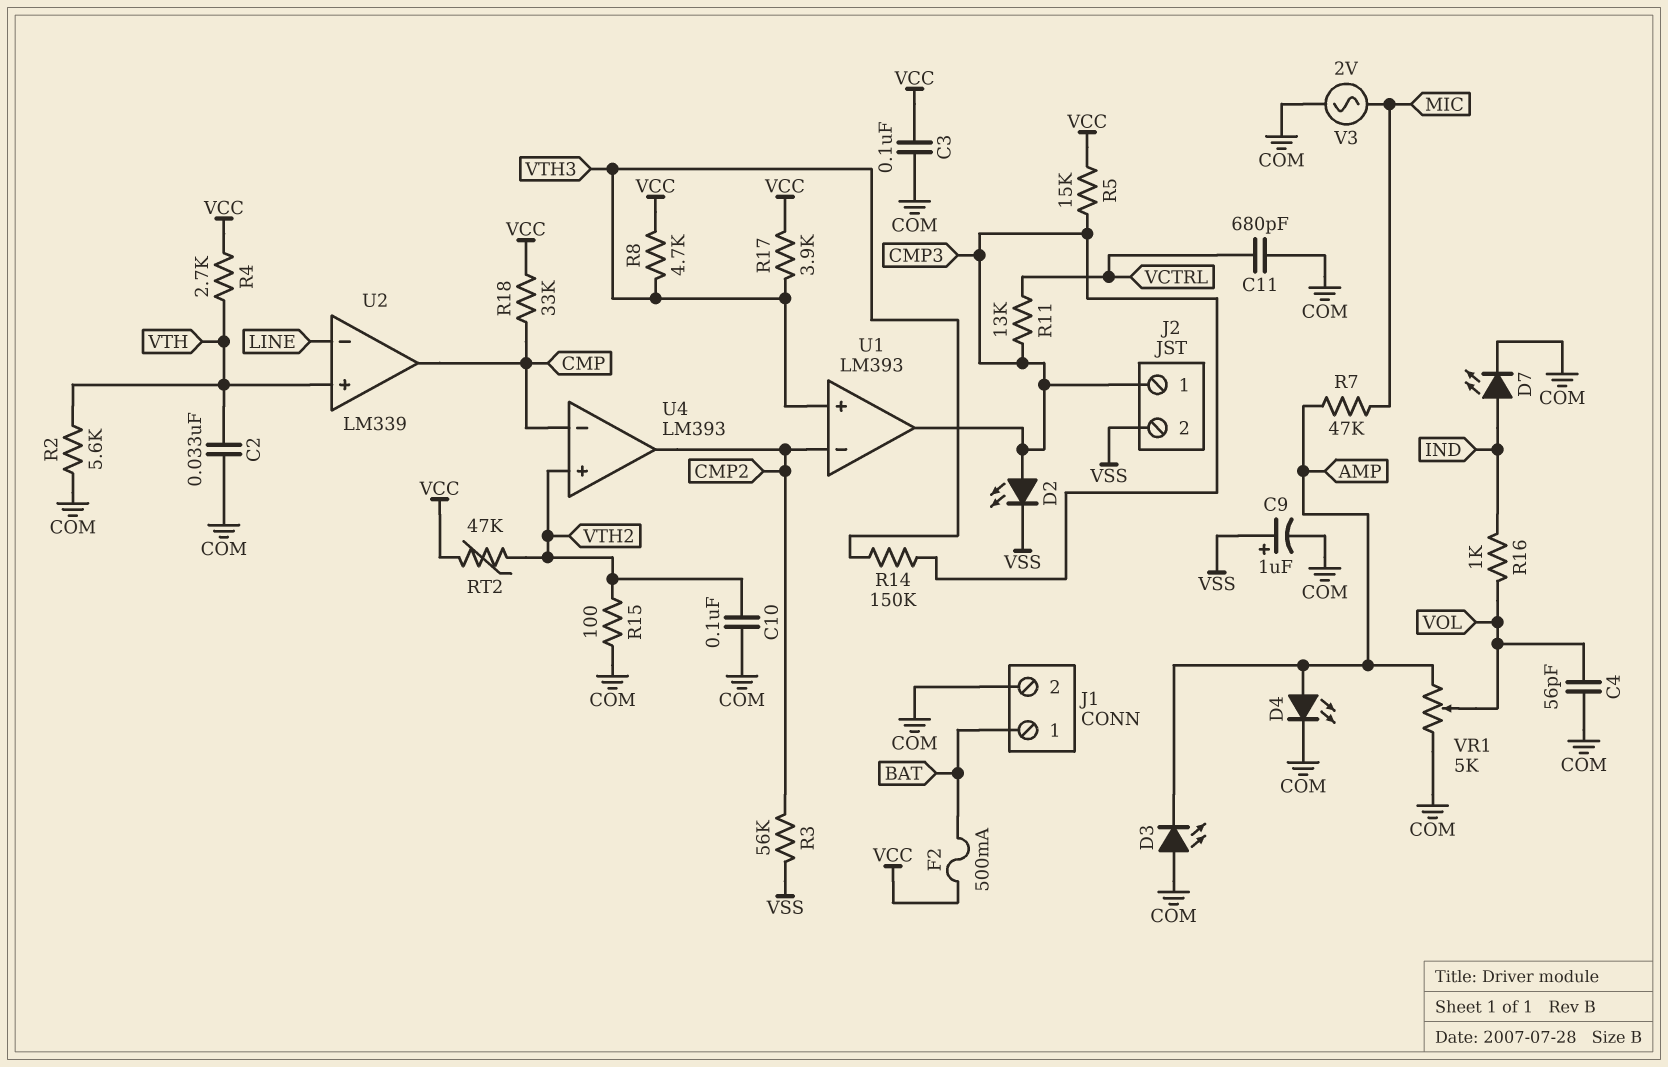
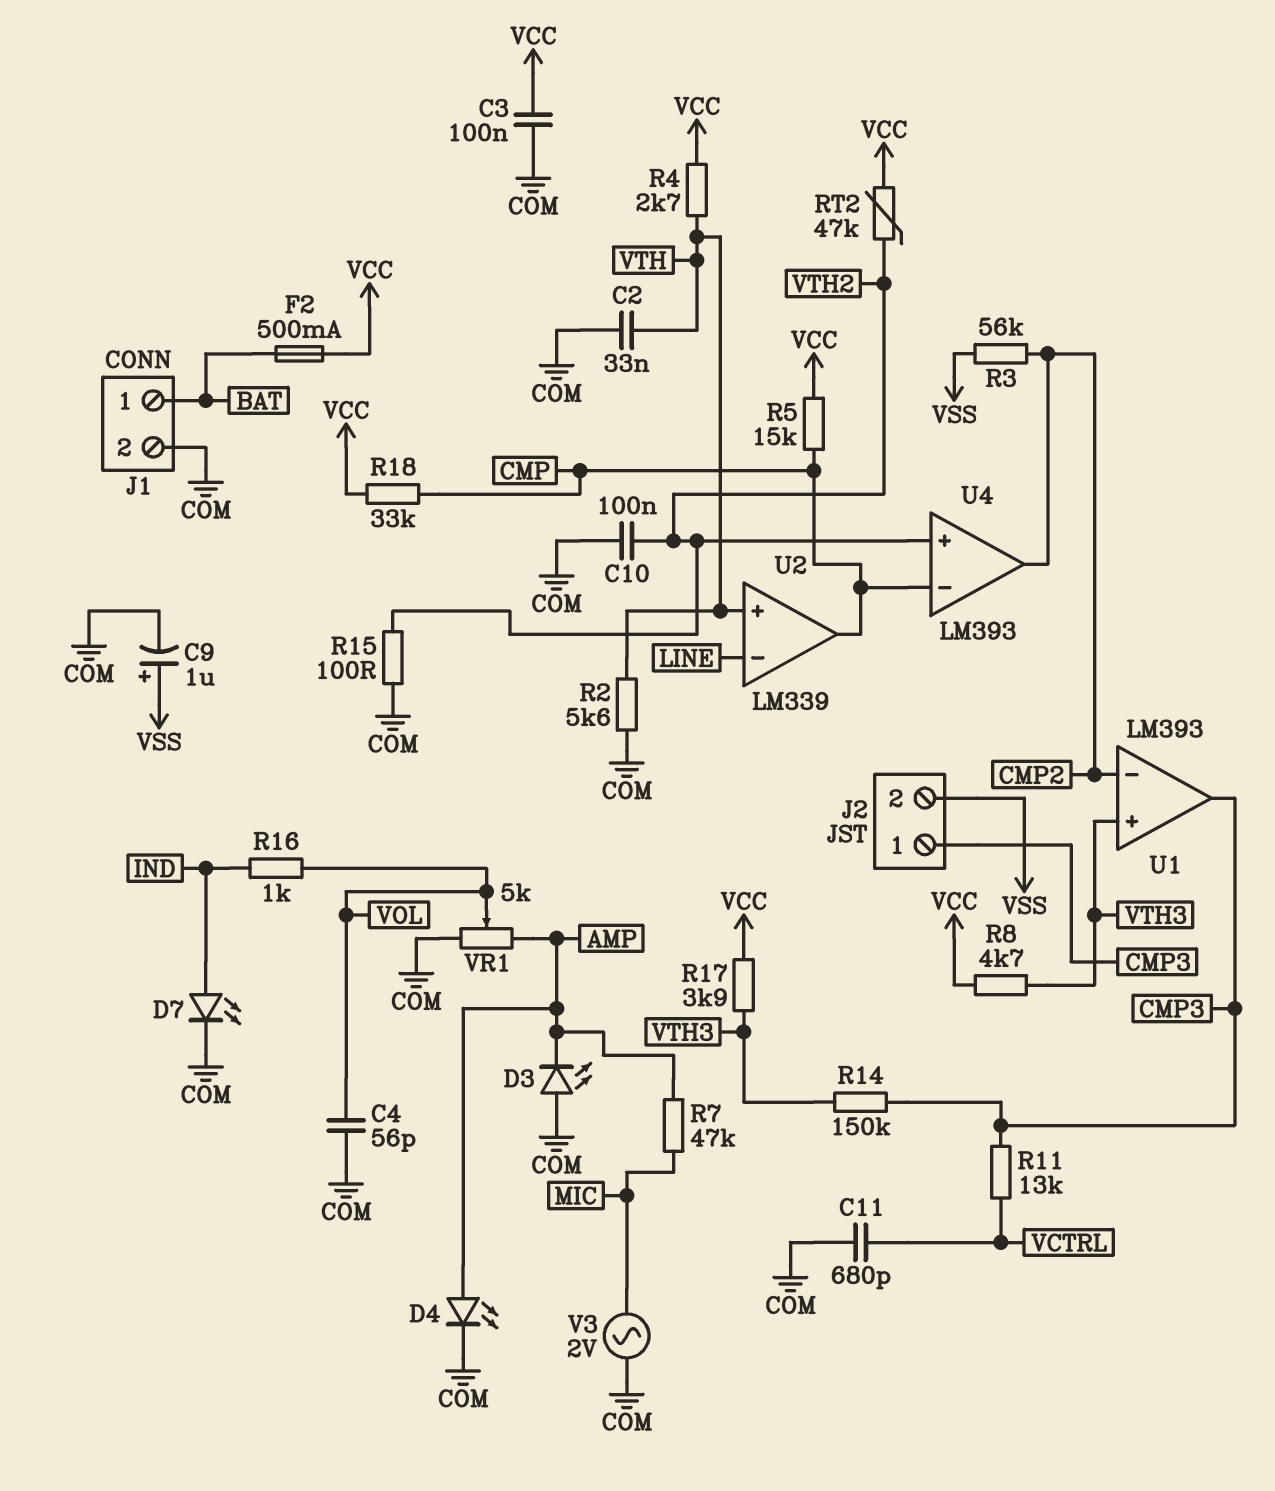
D2: LED (A CMP3, K VSS) -> none
R5: 15k (CMP3, VCC) -> 15k (CMP, VCC)

